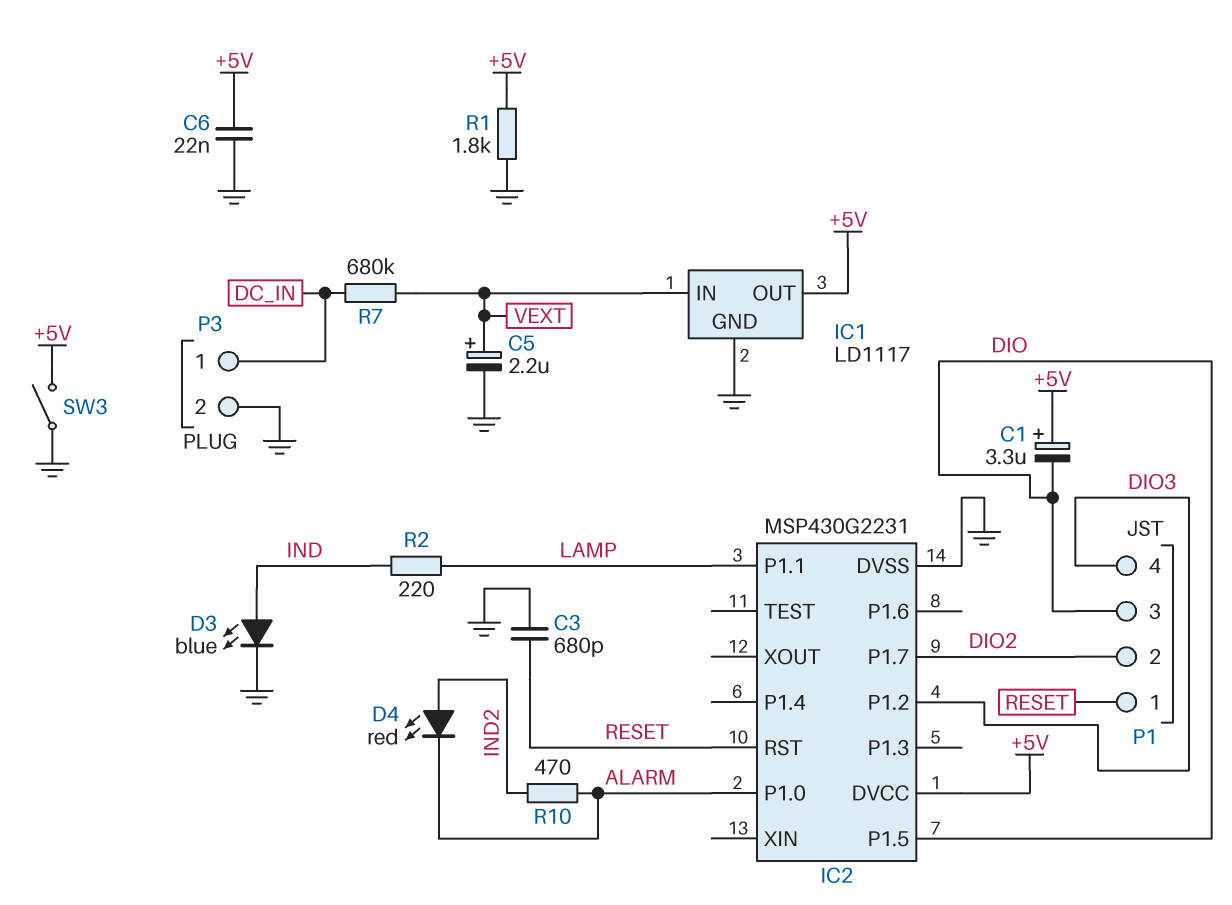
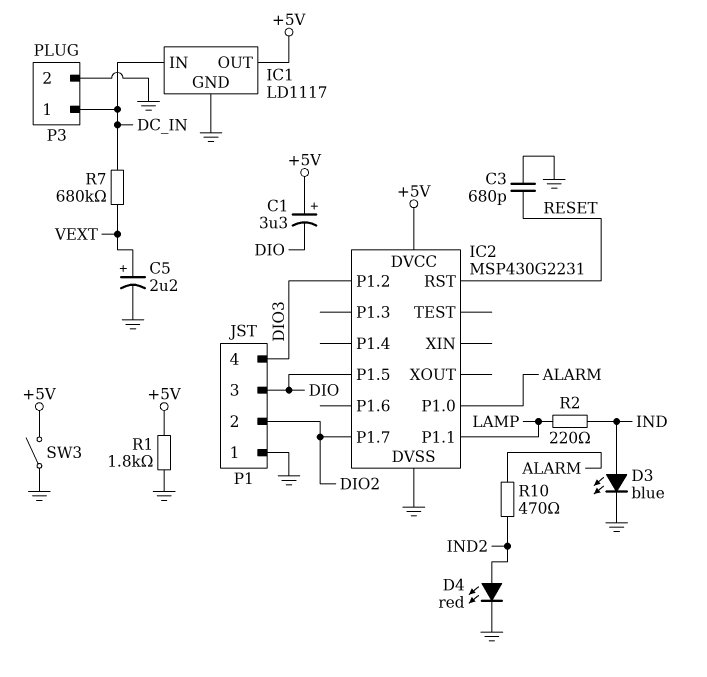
C6: 22nF (+5V, GND) -> none
D4: LED red (A IND2, K ALARM) -> LED red (A IND2, K GND)
IC1 pin IN: VEXT -> DC_IN
P1 pin 1: RESET -> GND

